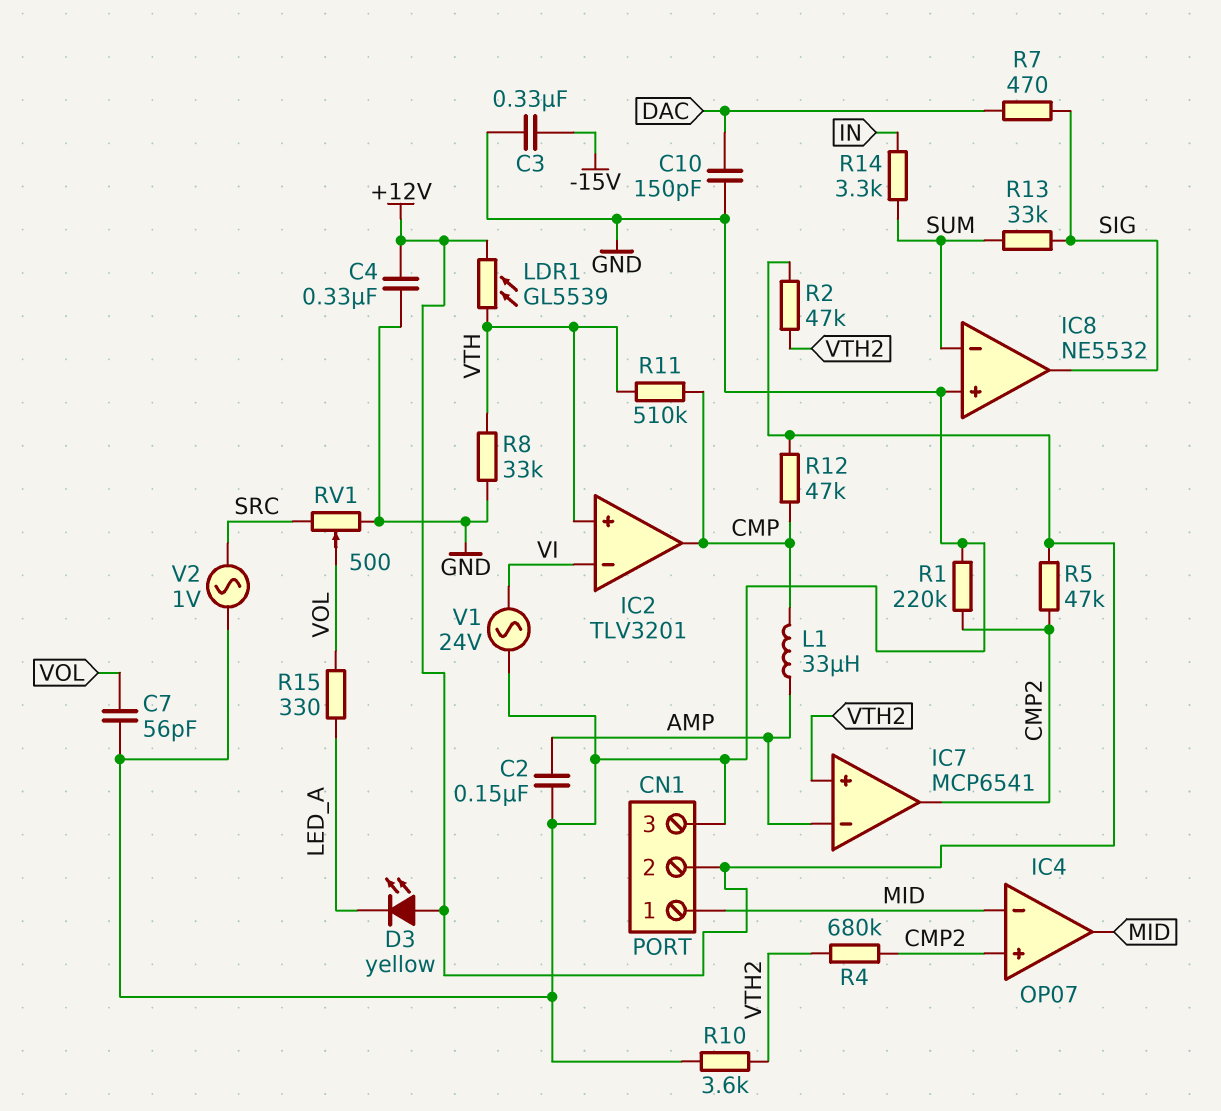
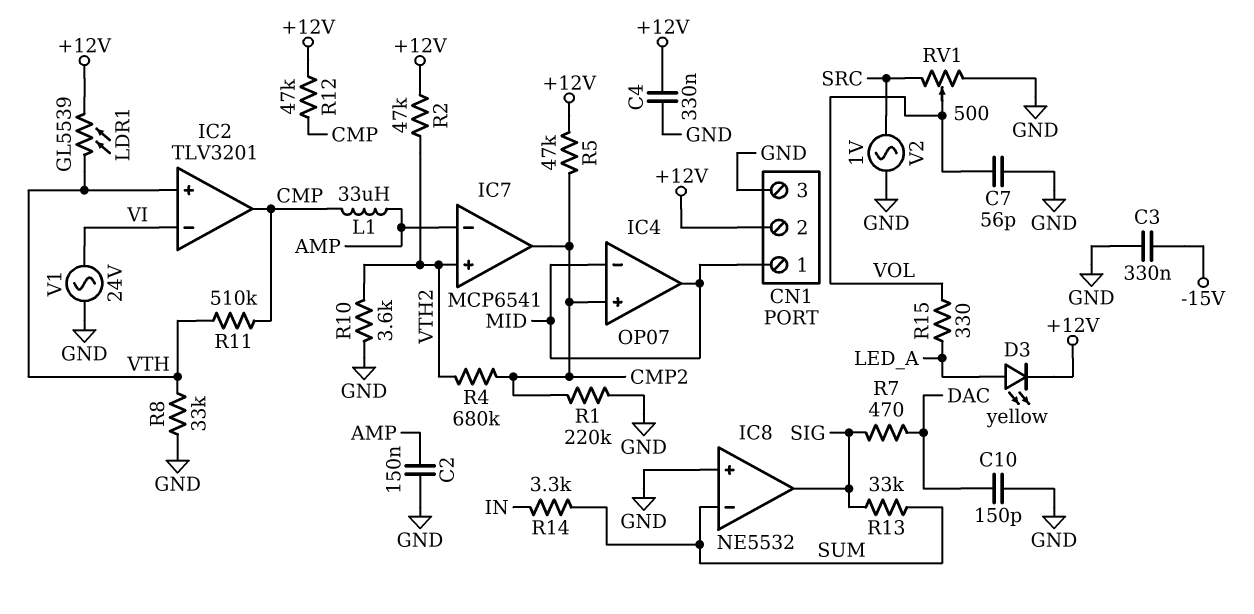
D3: LED yellow (A +12V, K LED_A) -> LED yellow (A LED_A, K +12V)

